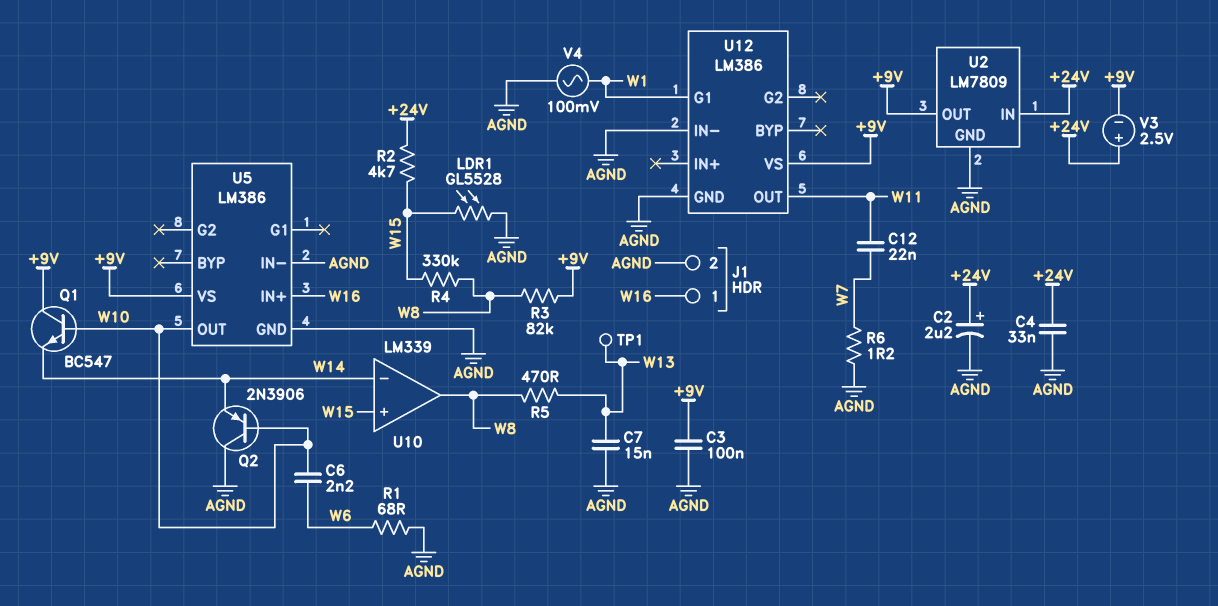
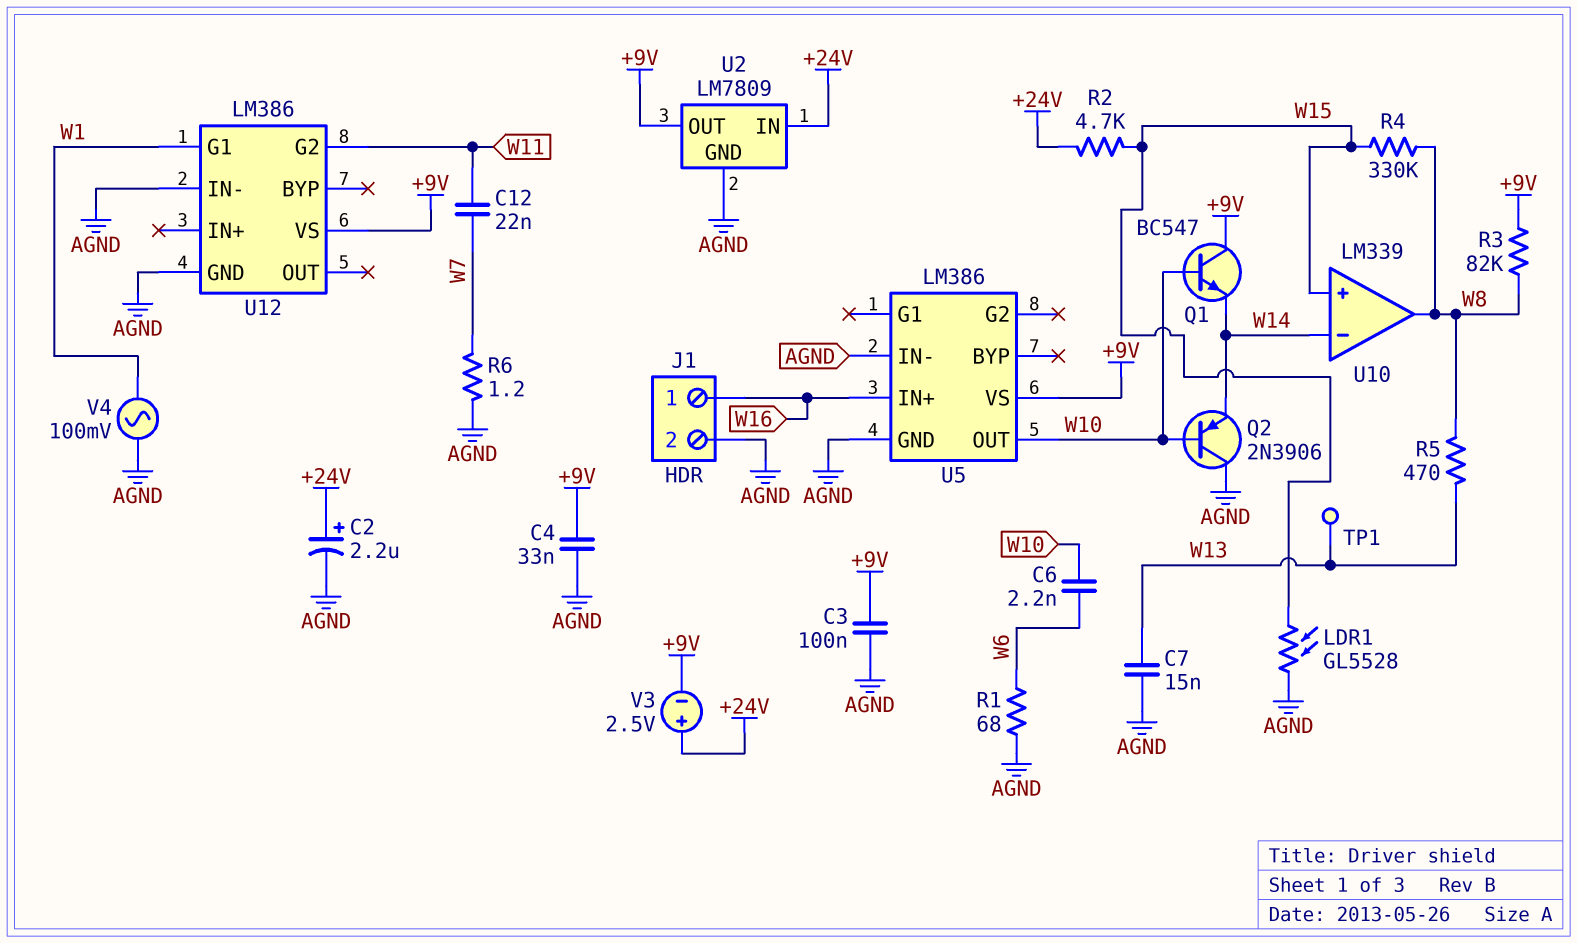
C4: 33nF (+24V, AGND) -> 33nF (+9V, AGND)
U12 pin G2: none -> W11
U12 pin OUT: W11 -> none

